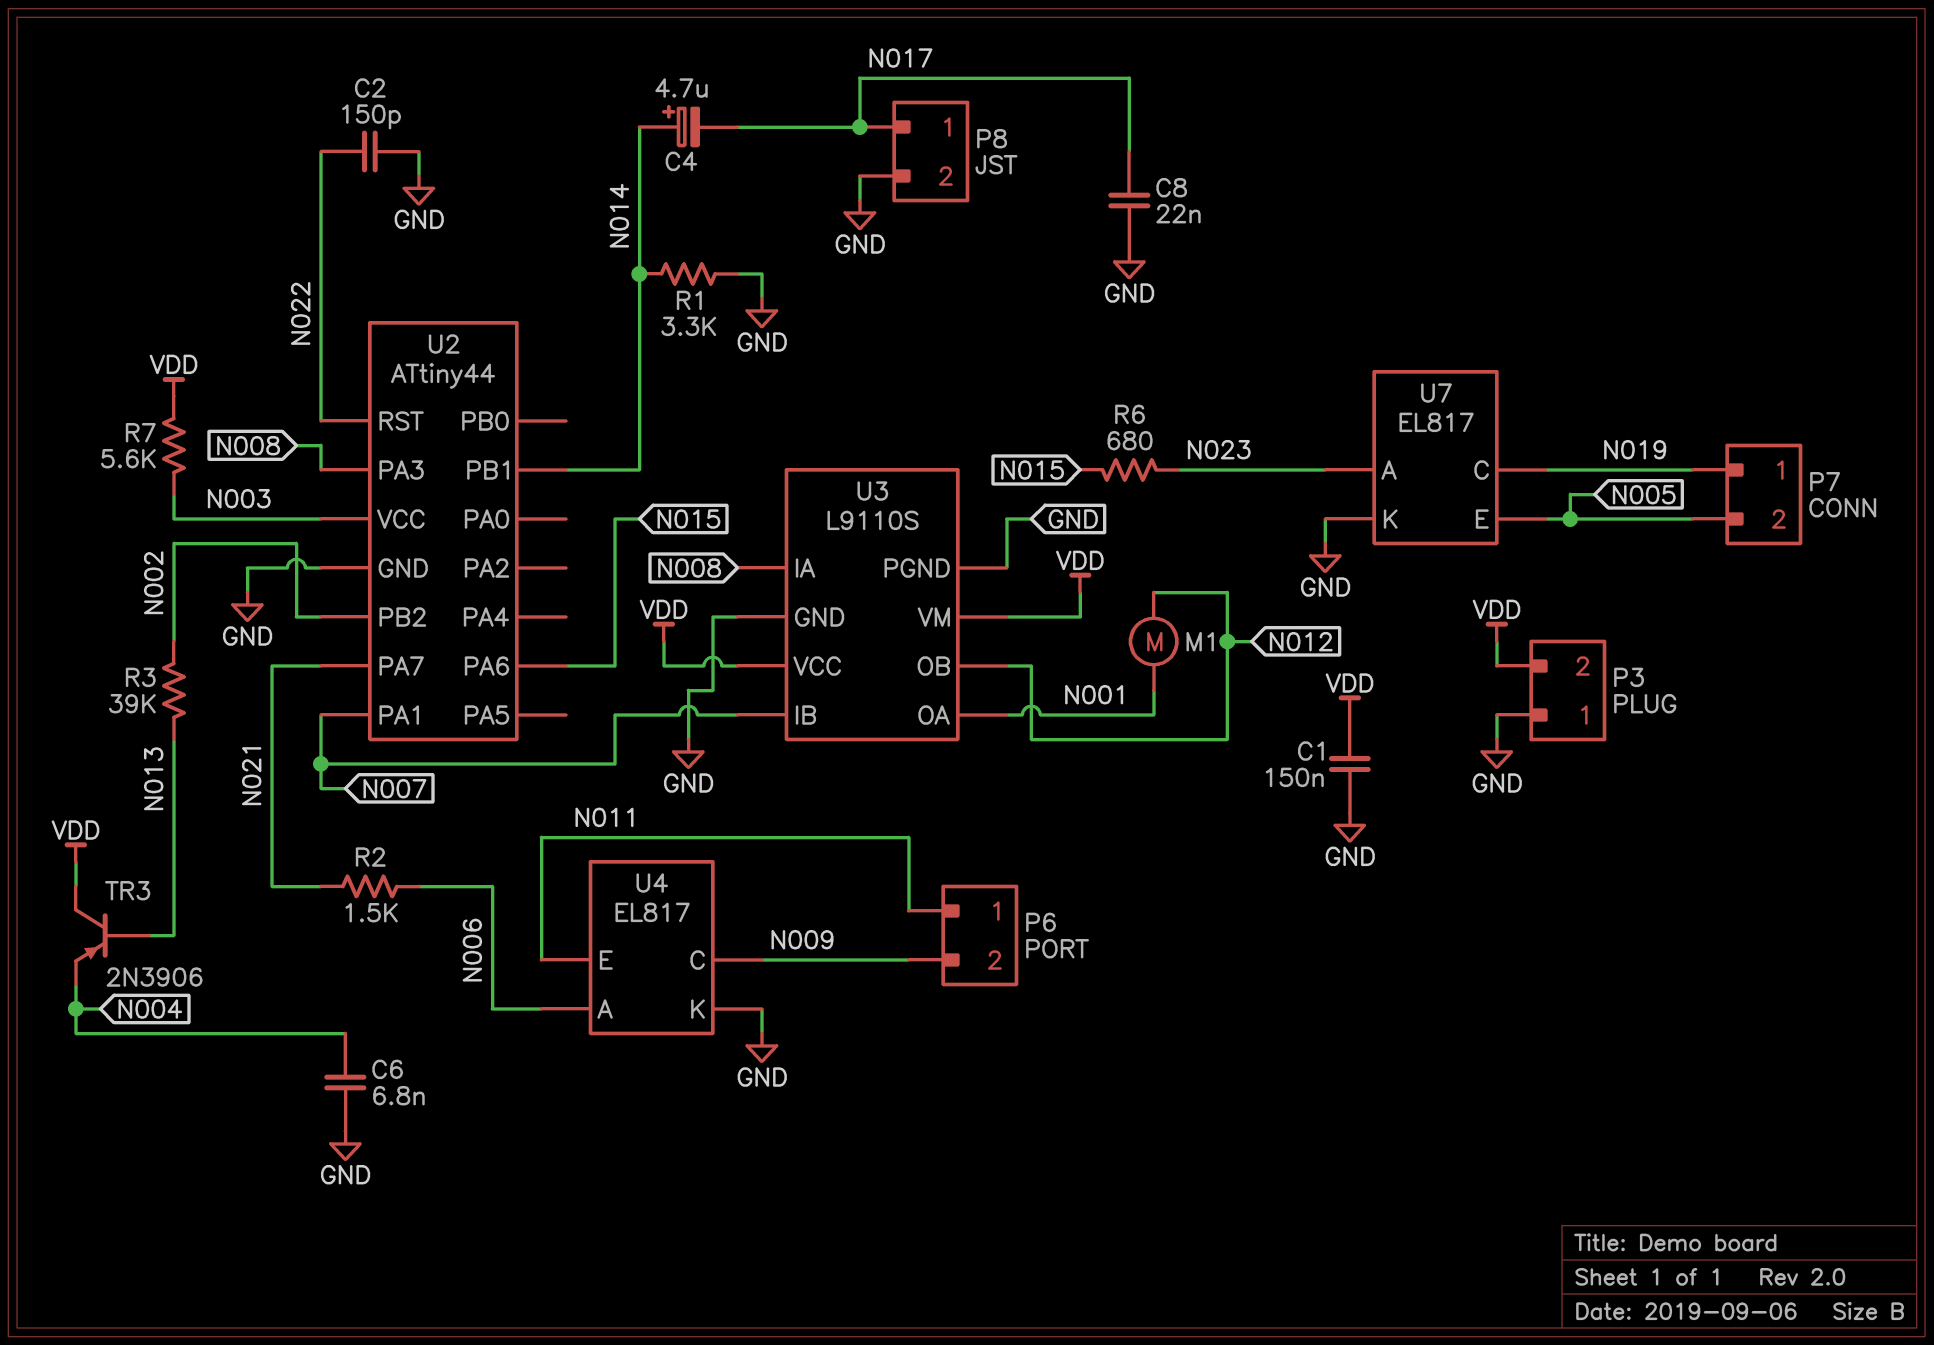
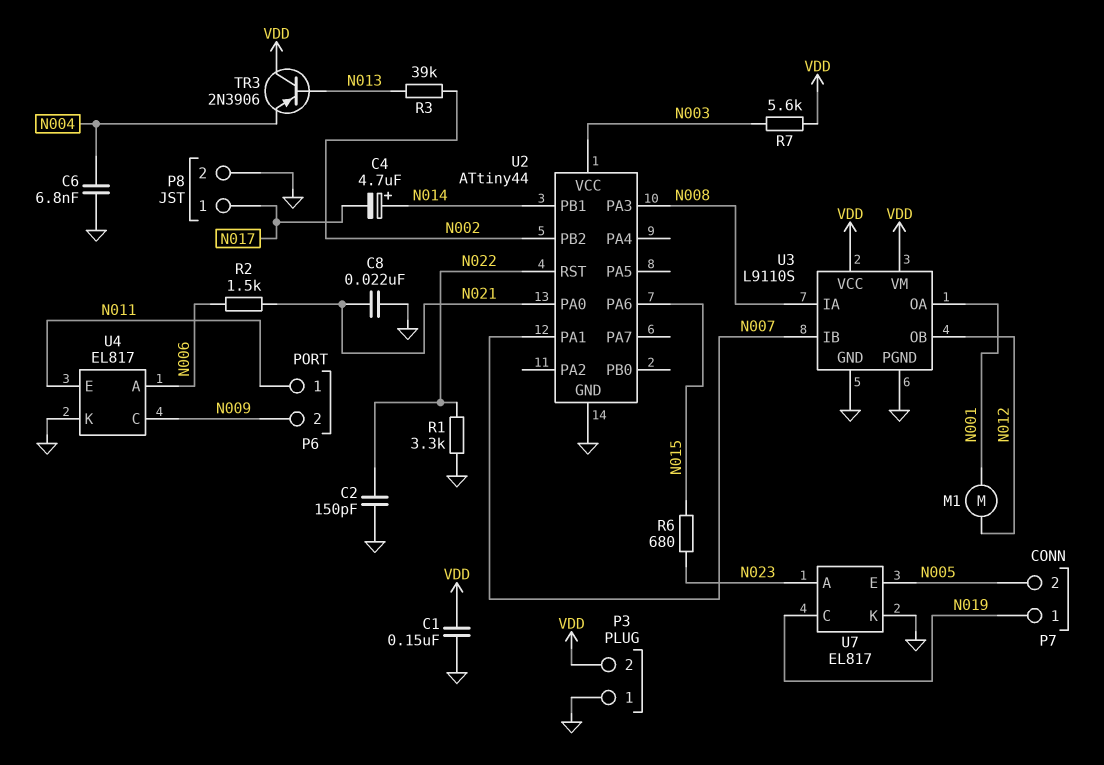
C8: 22nF (GND, N017) -> 22nF (GND, N021)
R1: 3.3k (GND, N014) -> 3.3k (GND, N022)
U2 pin PA0: none -> N021
U2 pin PA7: N021 -> none

